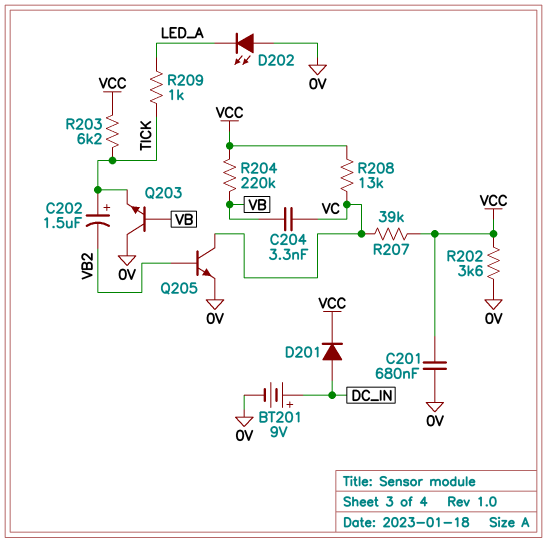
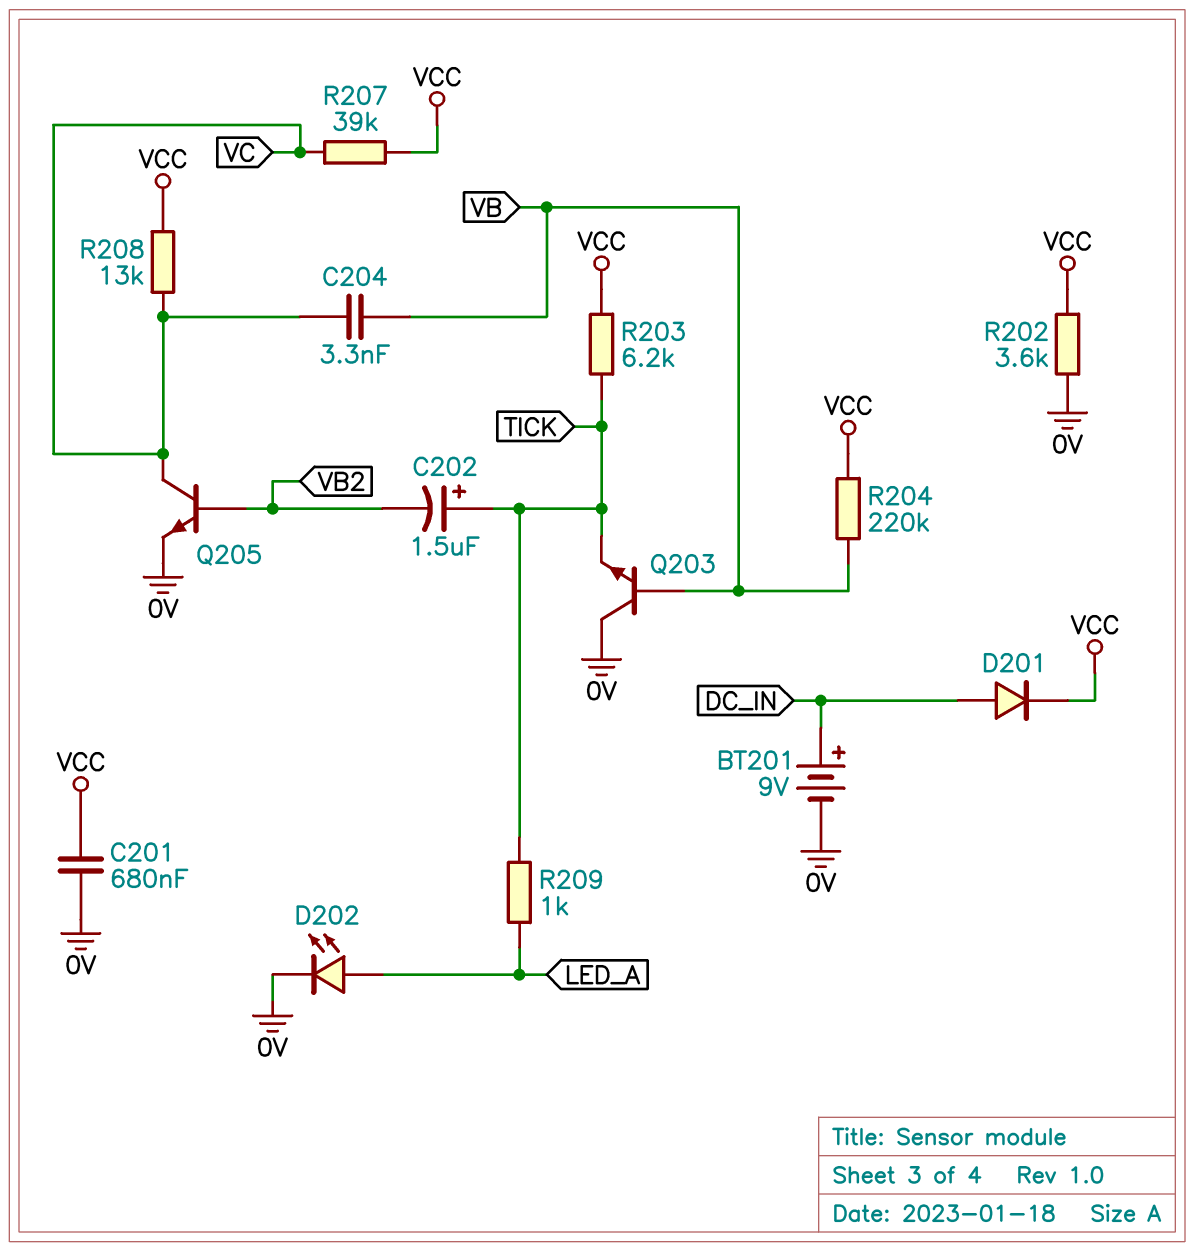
D202: LED (A 0V, K LED_A) -> LED (A LED_A, K 0V)

